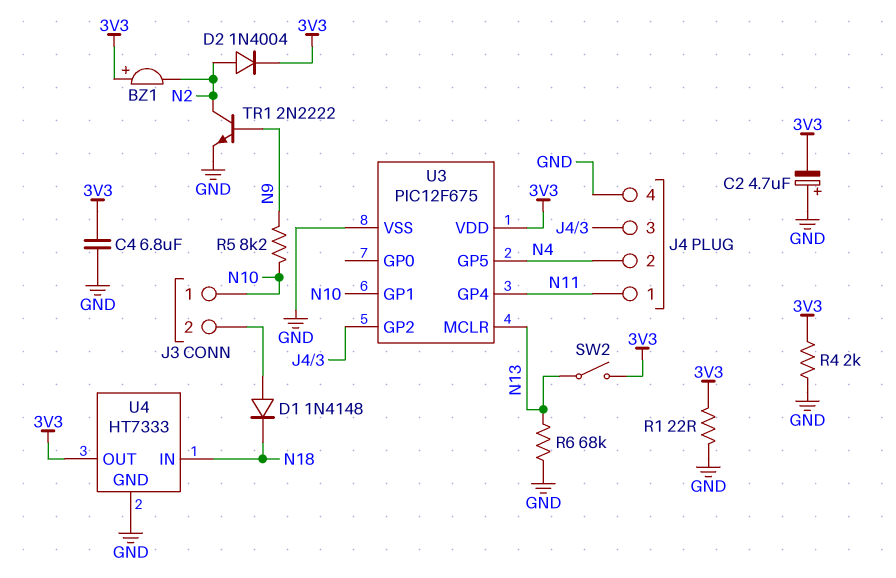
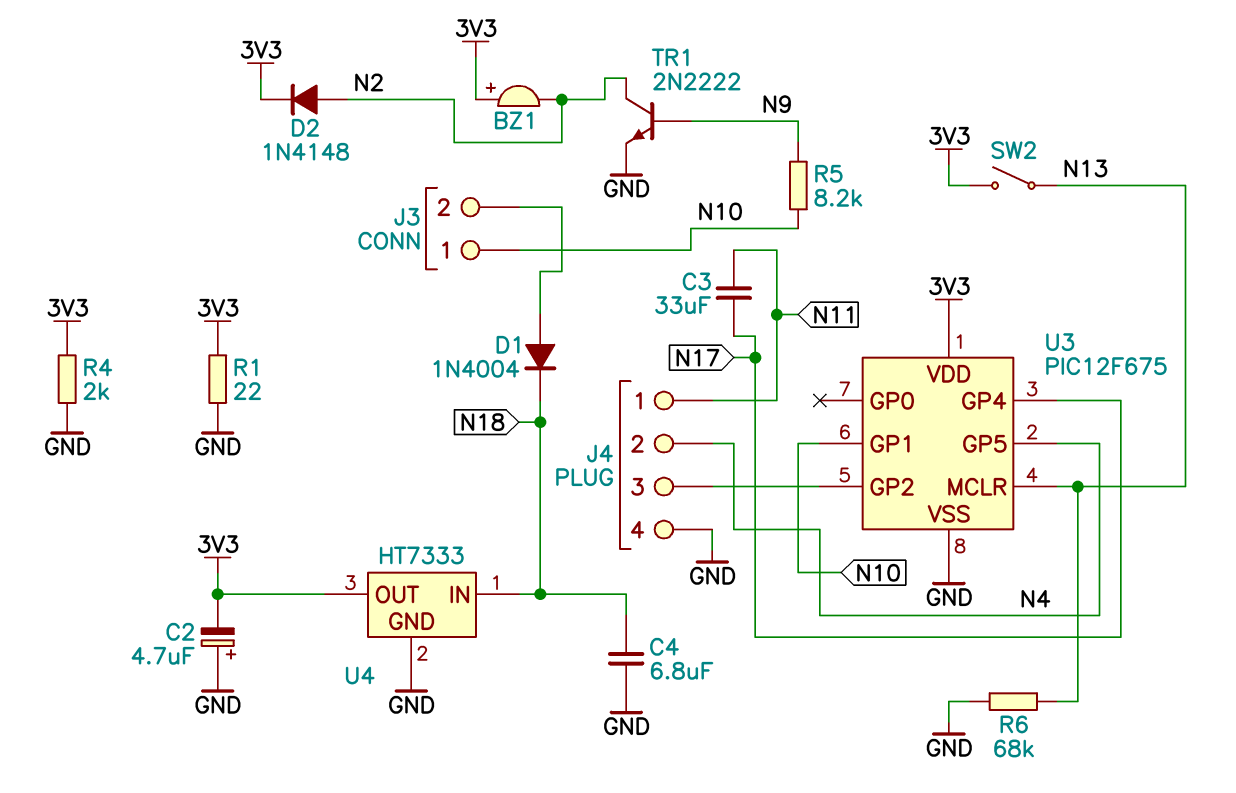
C3: none -> 33uF (N11, N17)
C4: 6.8uF (3V3, GND) -> 6.8uF (GND, N18)
D1: diode 1N4148 (A J3/2, K N18) -> diode 1N4004 (A J3/2, K N18)
D2: diode 1N4004 (A N2, K 3V3) -> diode 1N4148 (A N2, K 3V3)
U3 pin GP4: N11 -> N17

